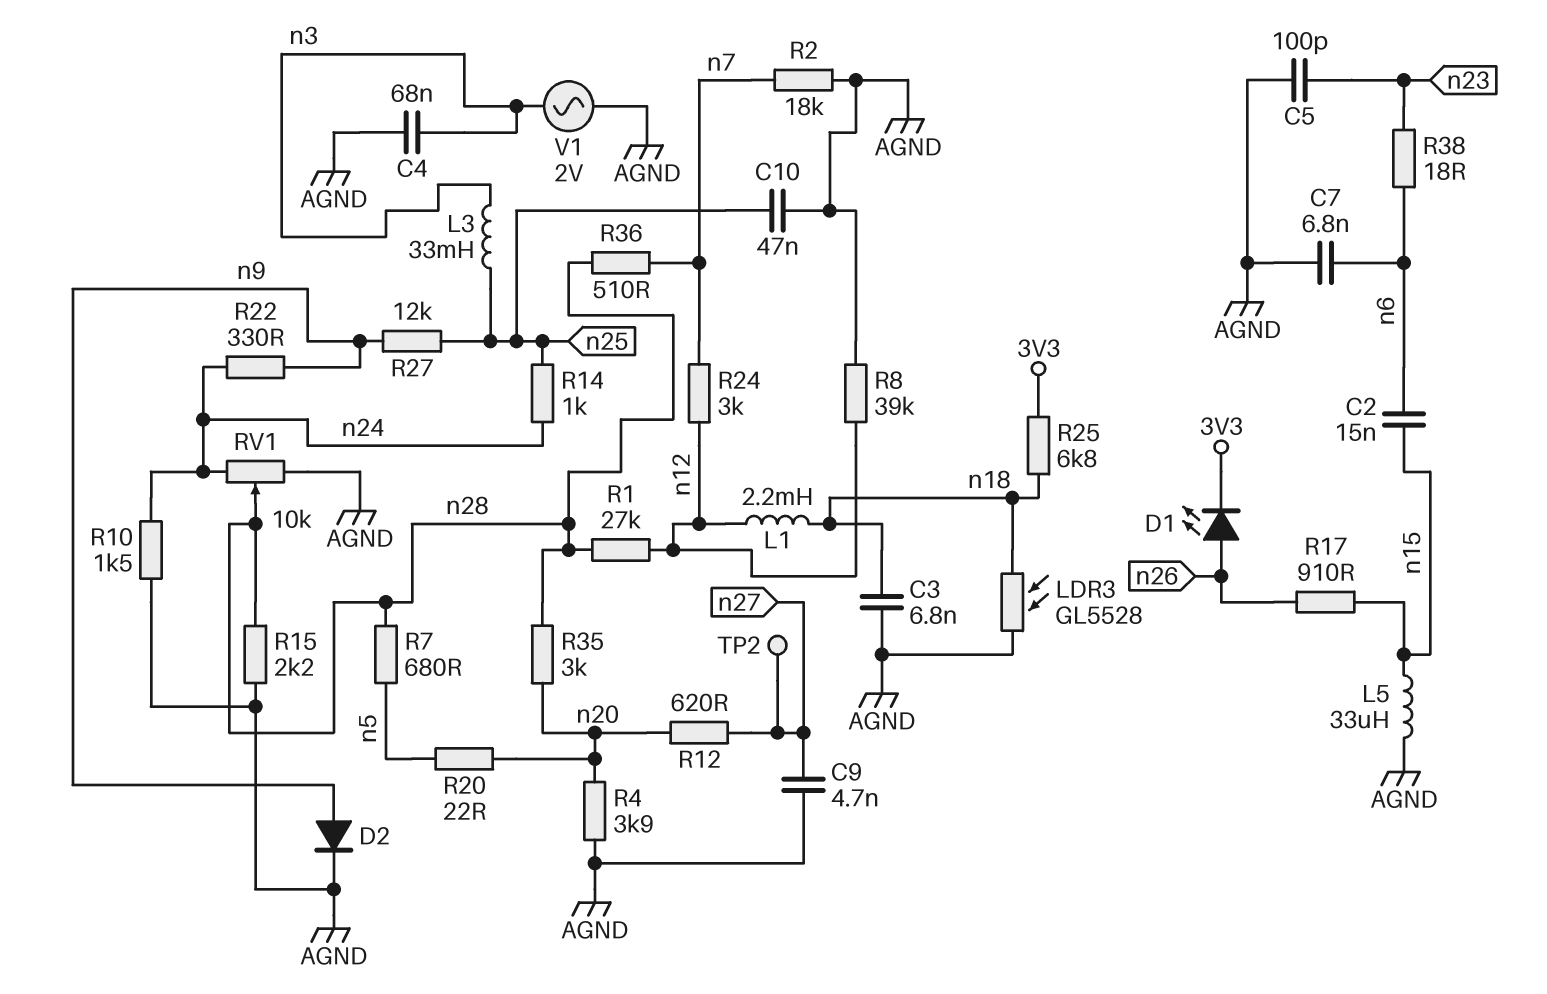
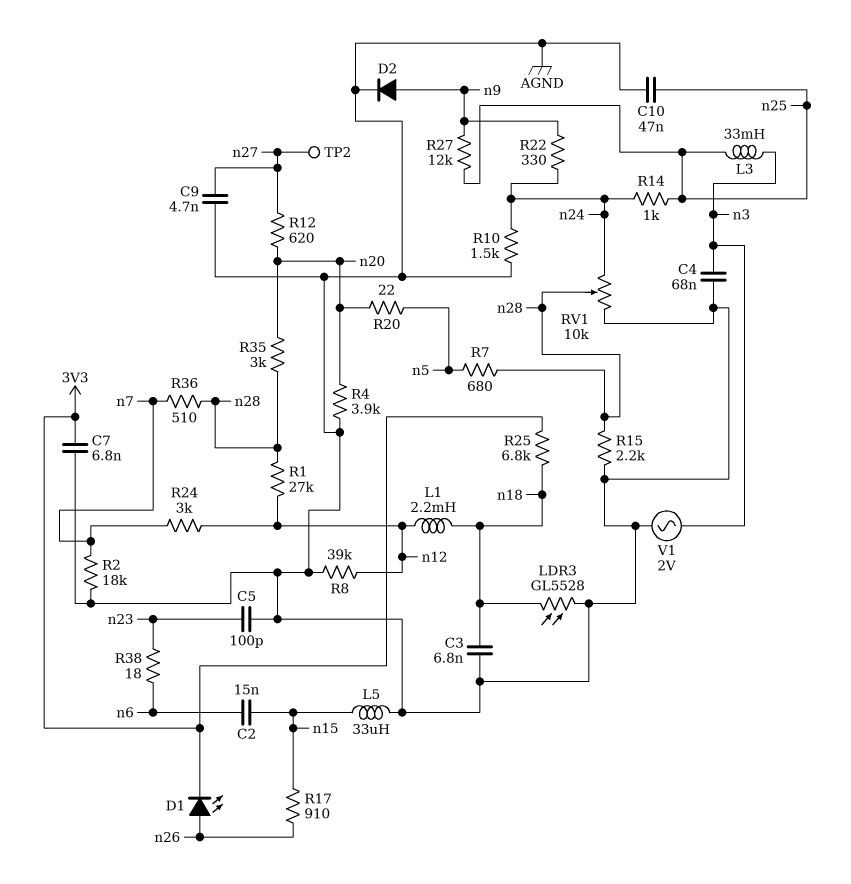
C7: 6.8nF (AGND, n6) -> 6.8nF (3V3, AGND)

